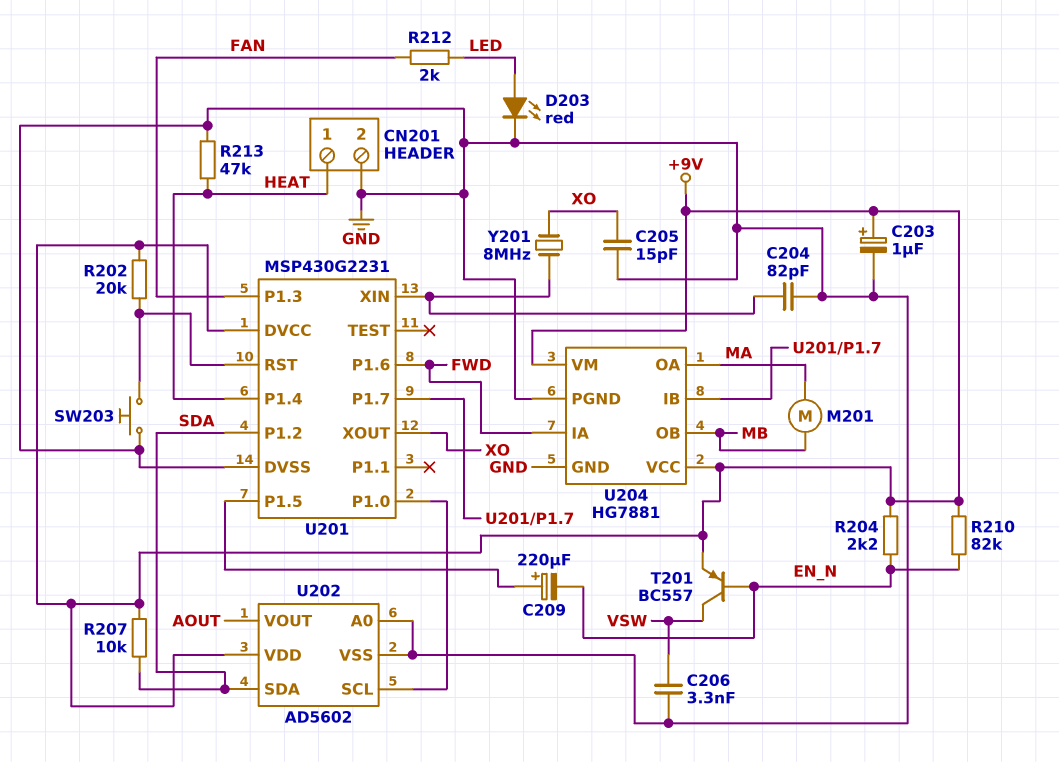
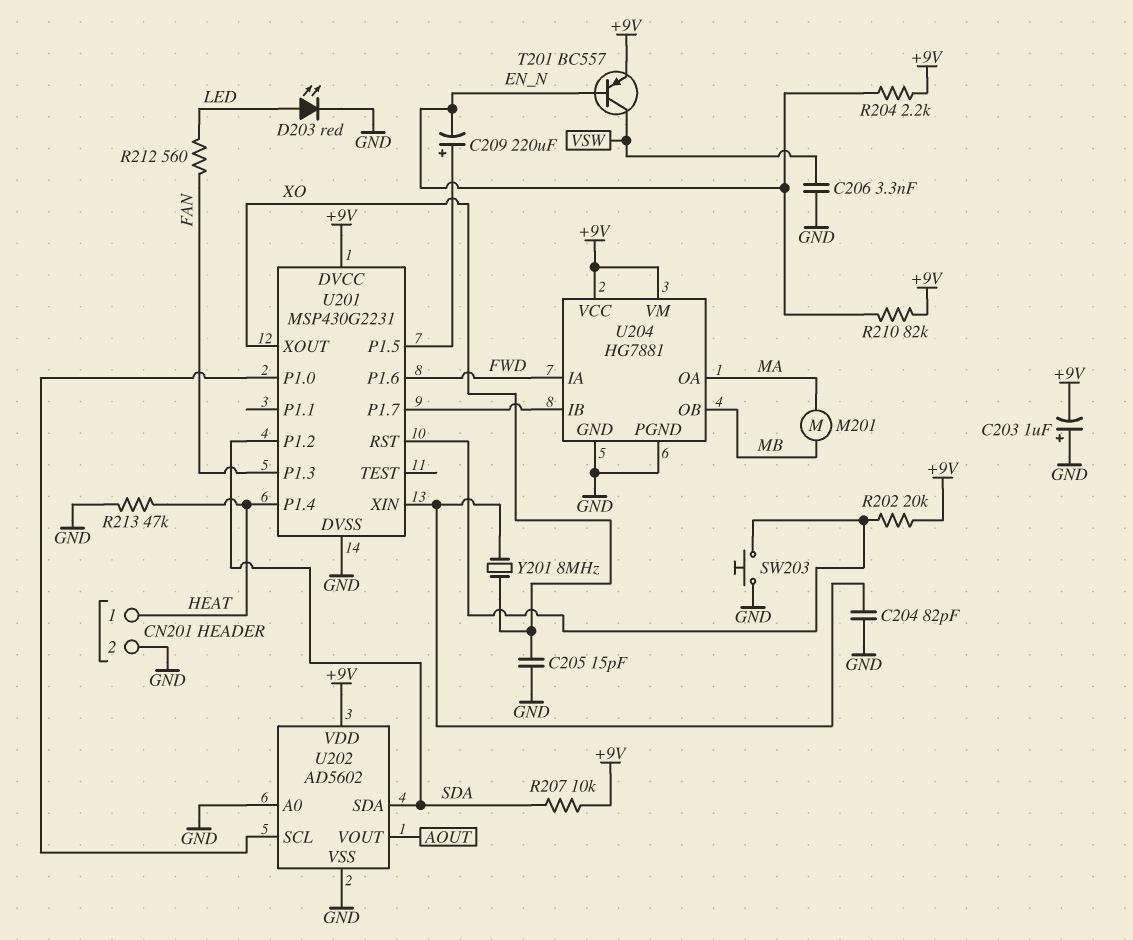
C203: 1uF (plus +9V, minus GND) -> 1uF (plus GND, minus +9V)
R212: 2k (FAN, LED) -> 560 (FAN, LED)

